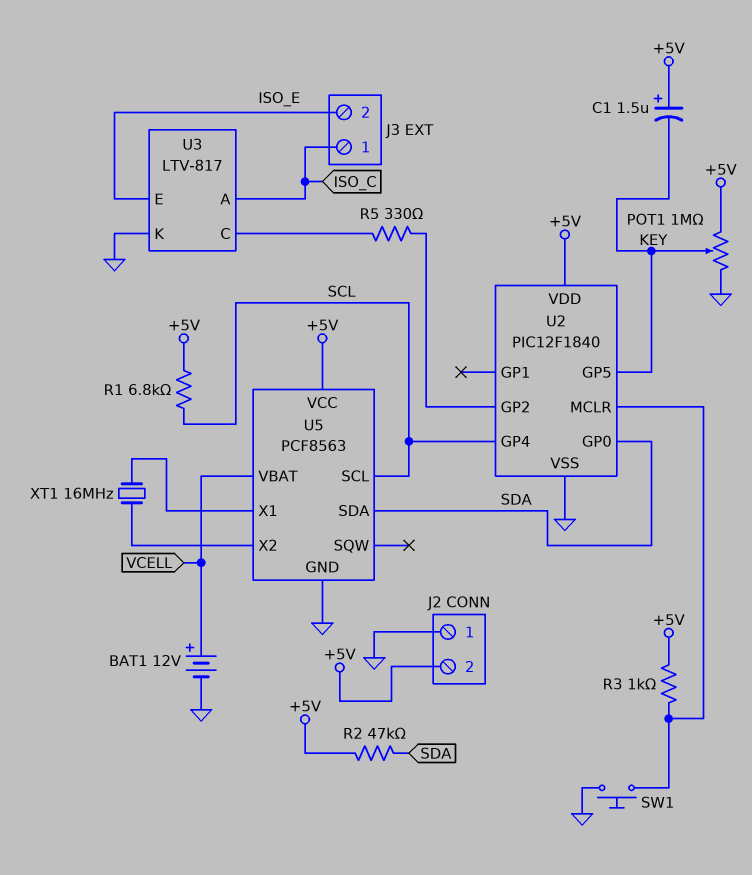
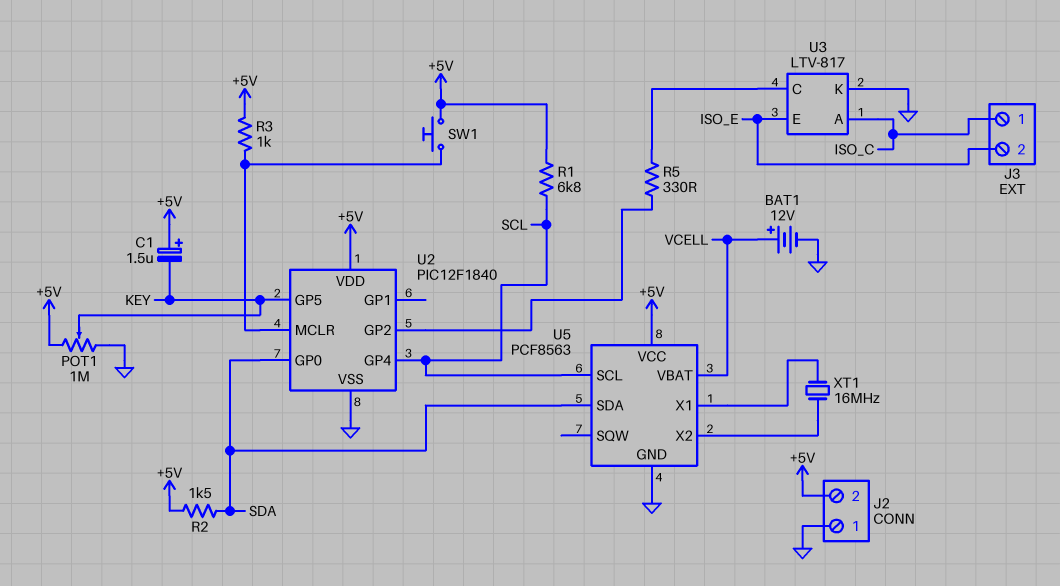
R2: 47k (+5V, SDA) -> 1.5k (+5V, SDA)
SW1: button (GND, U2/MCLR) -> button (+5V, U2/MCLR)

